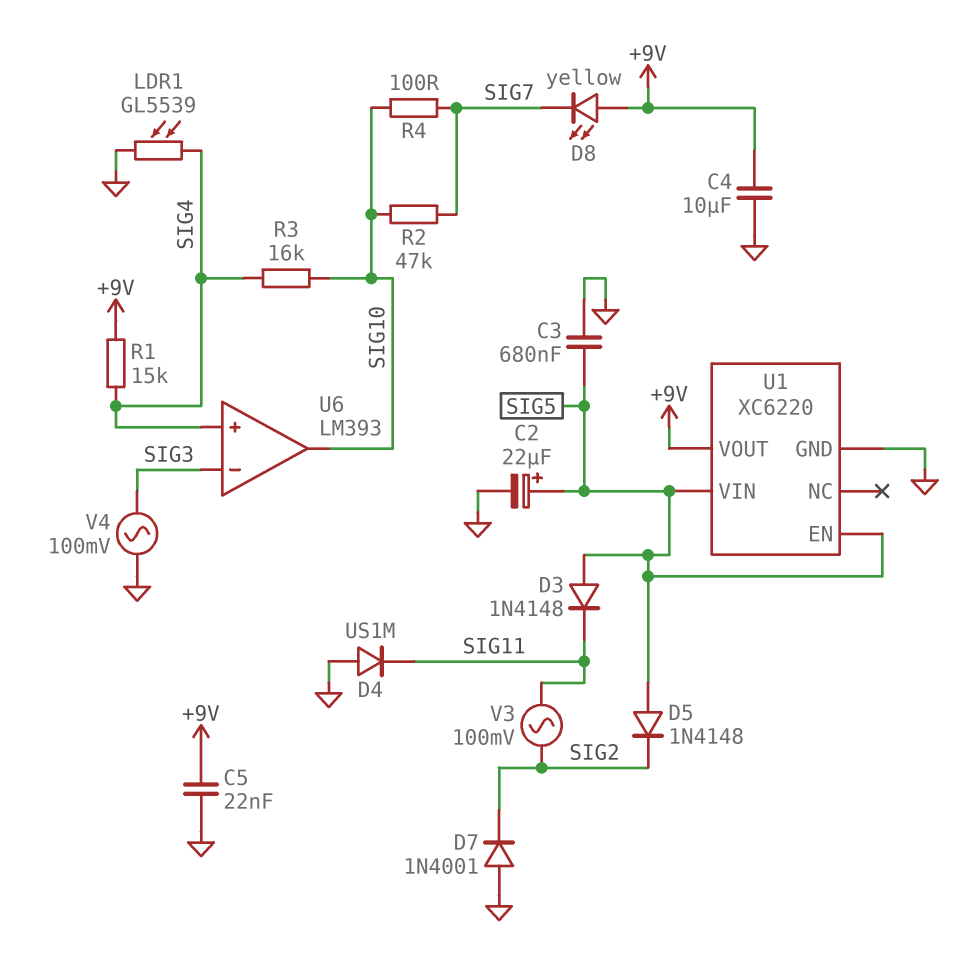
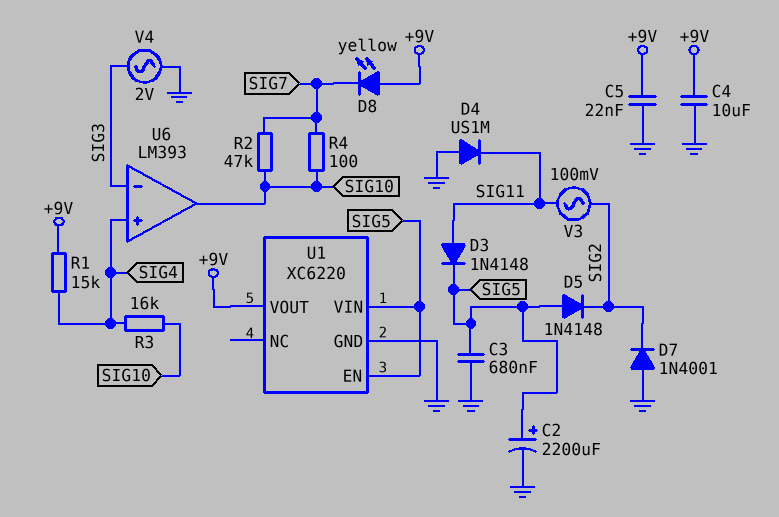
C2: 22uF (plus SIG5, minus GND) -> 2200uF (plus SIG5, minus GND)
D3: diode 1N4148 (A SIG5, K SIG11) -> diode 1N4148 (A SIG11, K SIG5)
LDR1: GL5539 (GND, SIG4) -> none
V4: AC 100mV (GND, SIG3) -> AC 2V (GND, SIG3)

